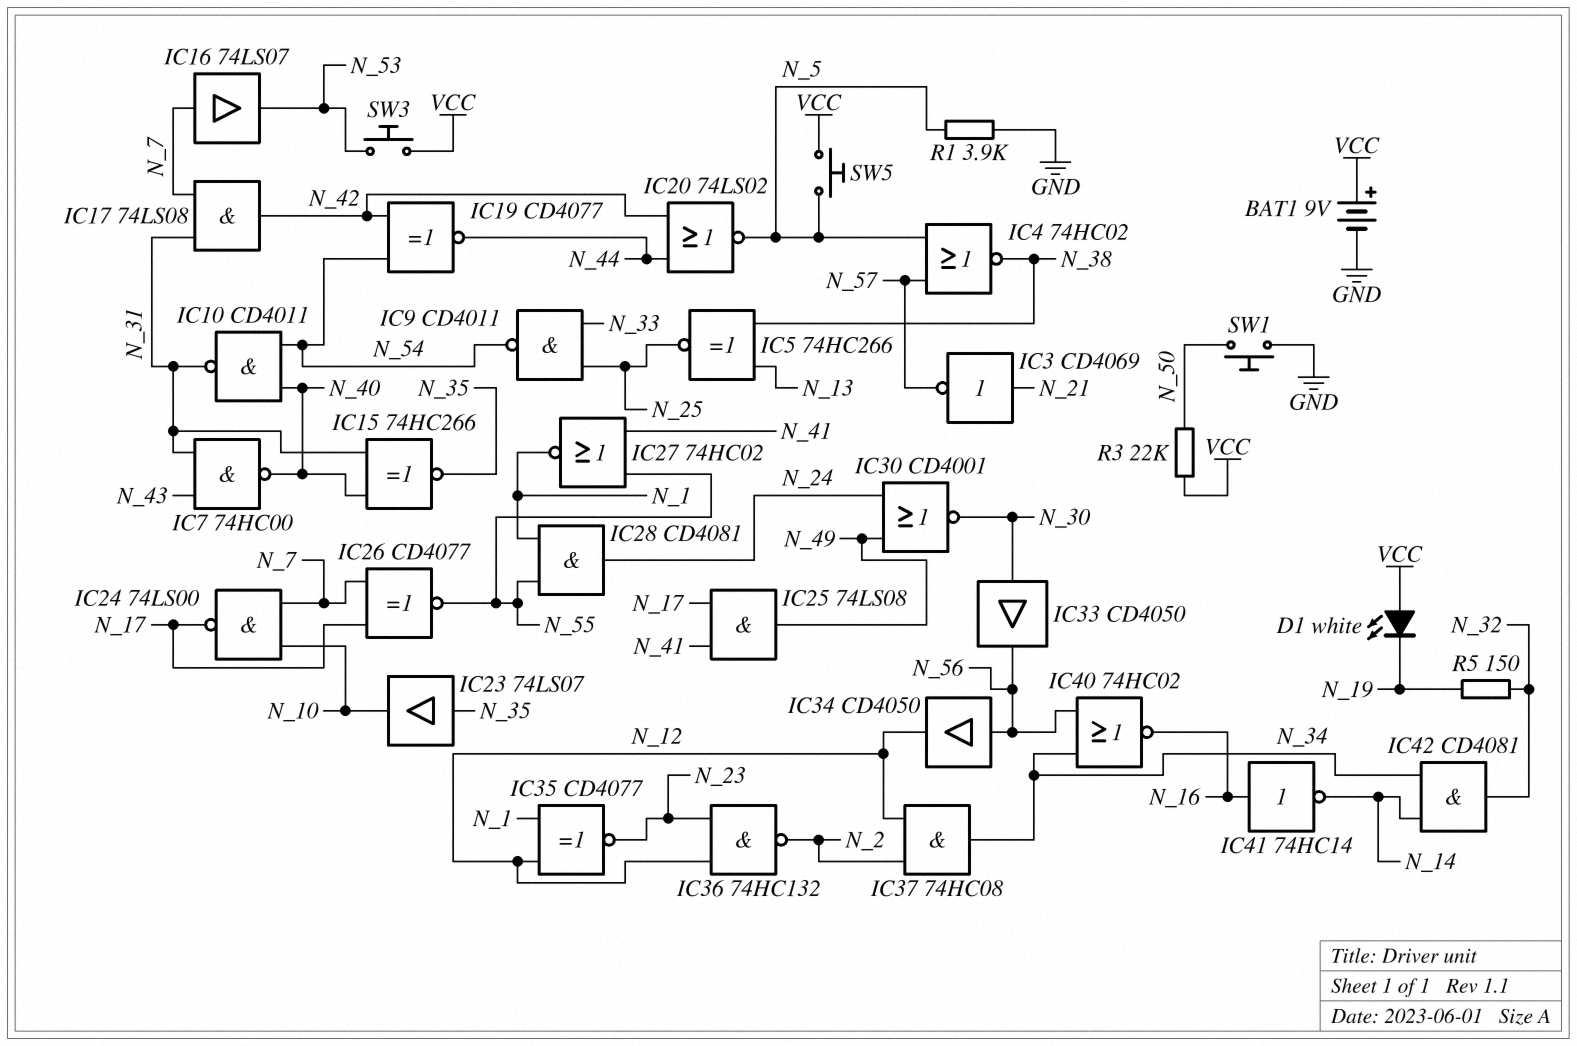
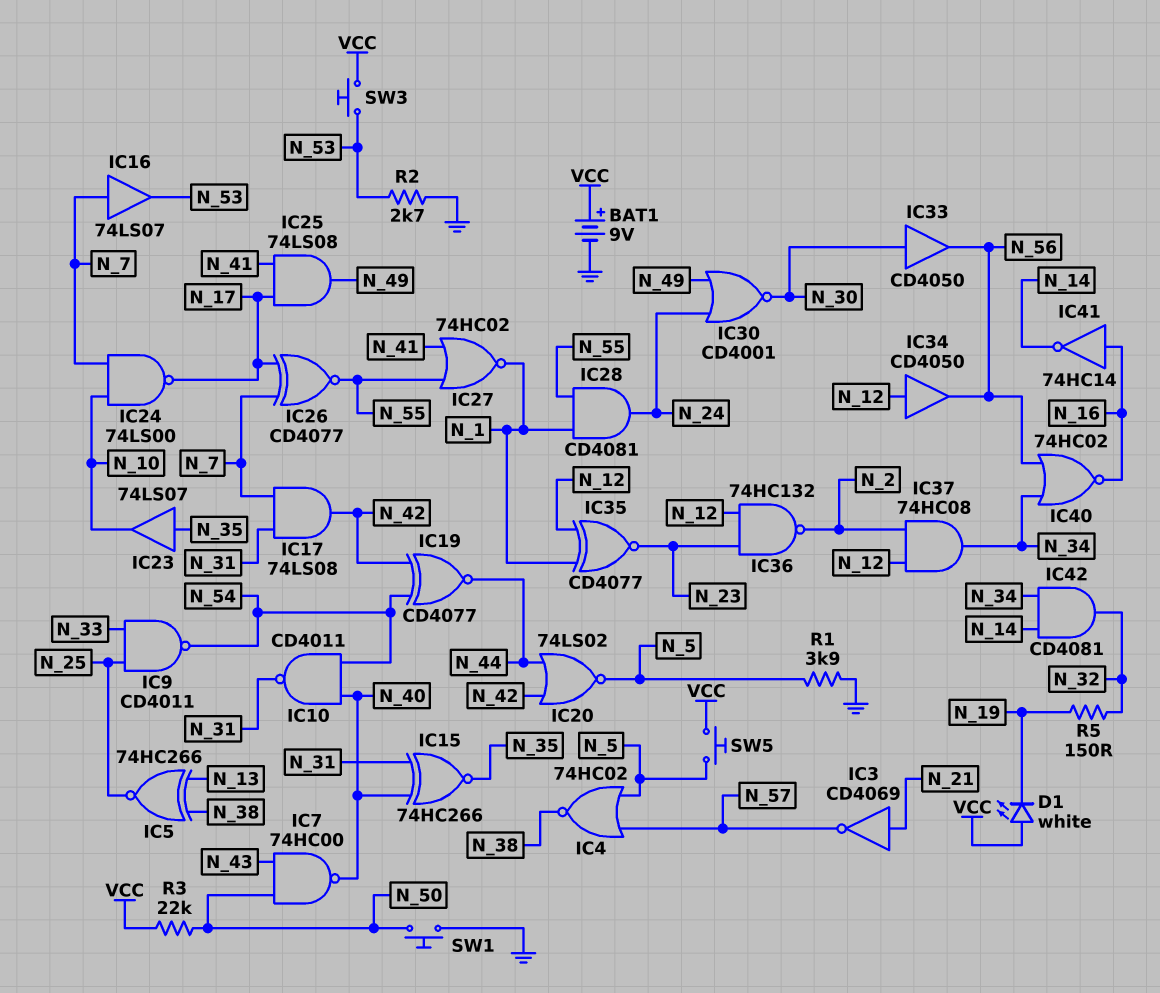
IC7: NAND 74HC00 (in N_31, in N_43, out N_40) -> NAND 74HC00 (in N_43, in N_50, out N_40)
IC34: buffer CD4050 (in N_56, out N_12) -> buffer CD4050 (in N_12, out N_56)
R2: none -> 2.7k (GND, N_53)

